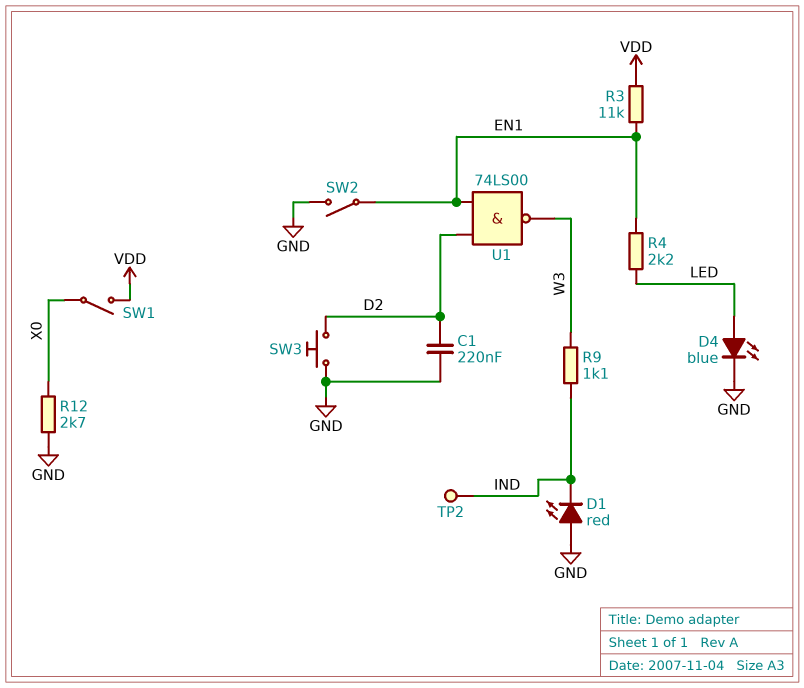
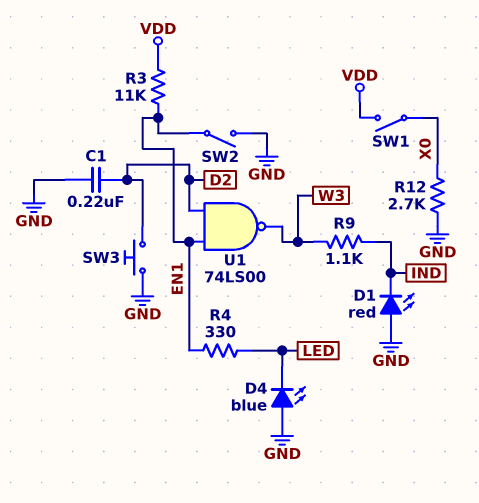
D4: LED blue (A LED, K GND) -> LED blue (A GND, K LED)
R4: 2.2k (EN1, LED) -> 330 (EN1, LED)
TP2: test point (IND) -> none

